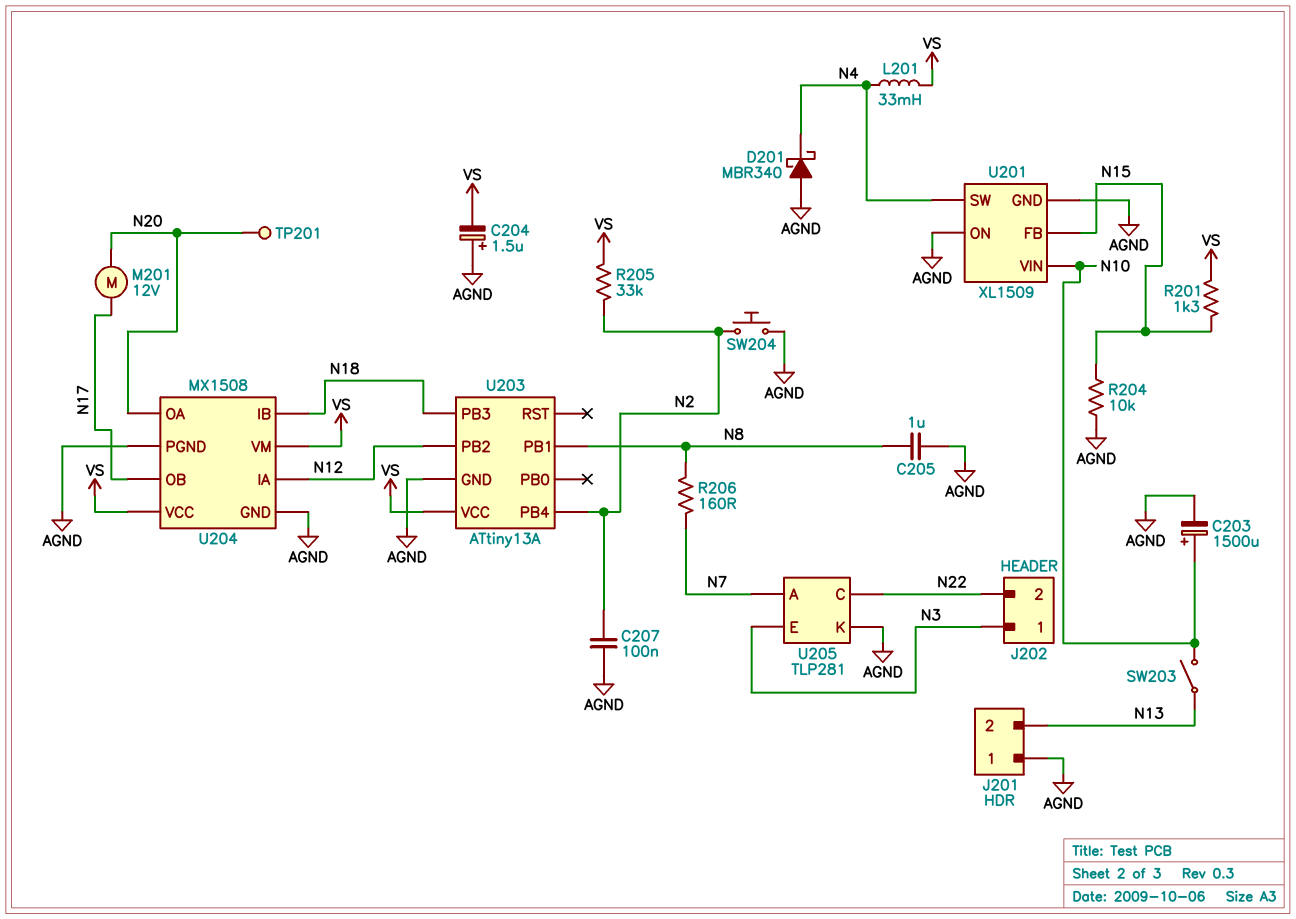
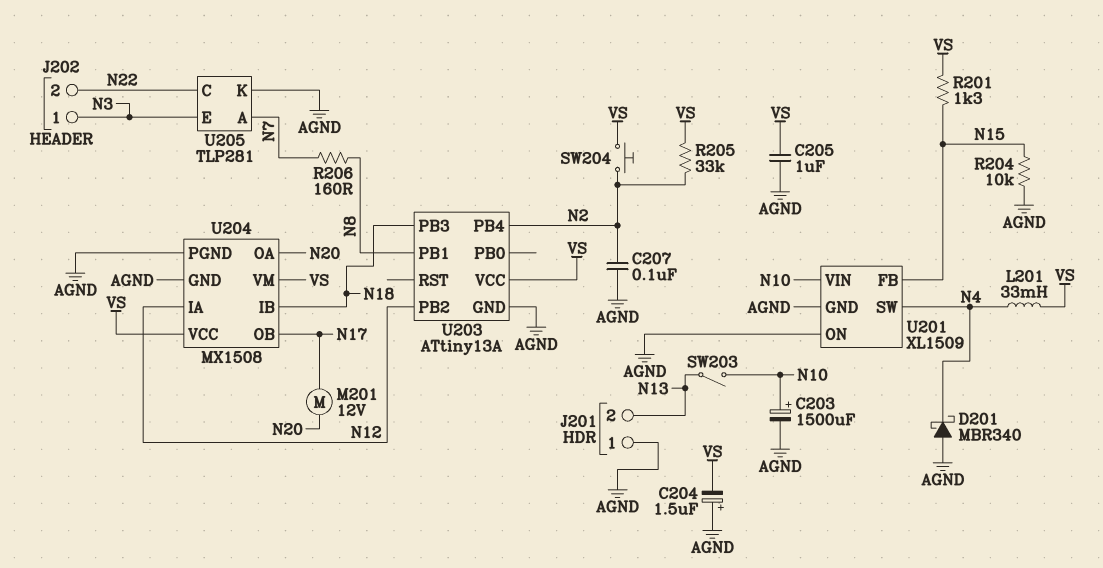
C205: 1uF (AGND, N8) -> 1uF (AGND, VS)
SW204: button (AGND, N2) -> button (N2, VS)
TP201: test point (N20) -> none

